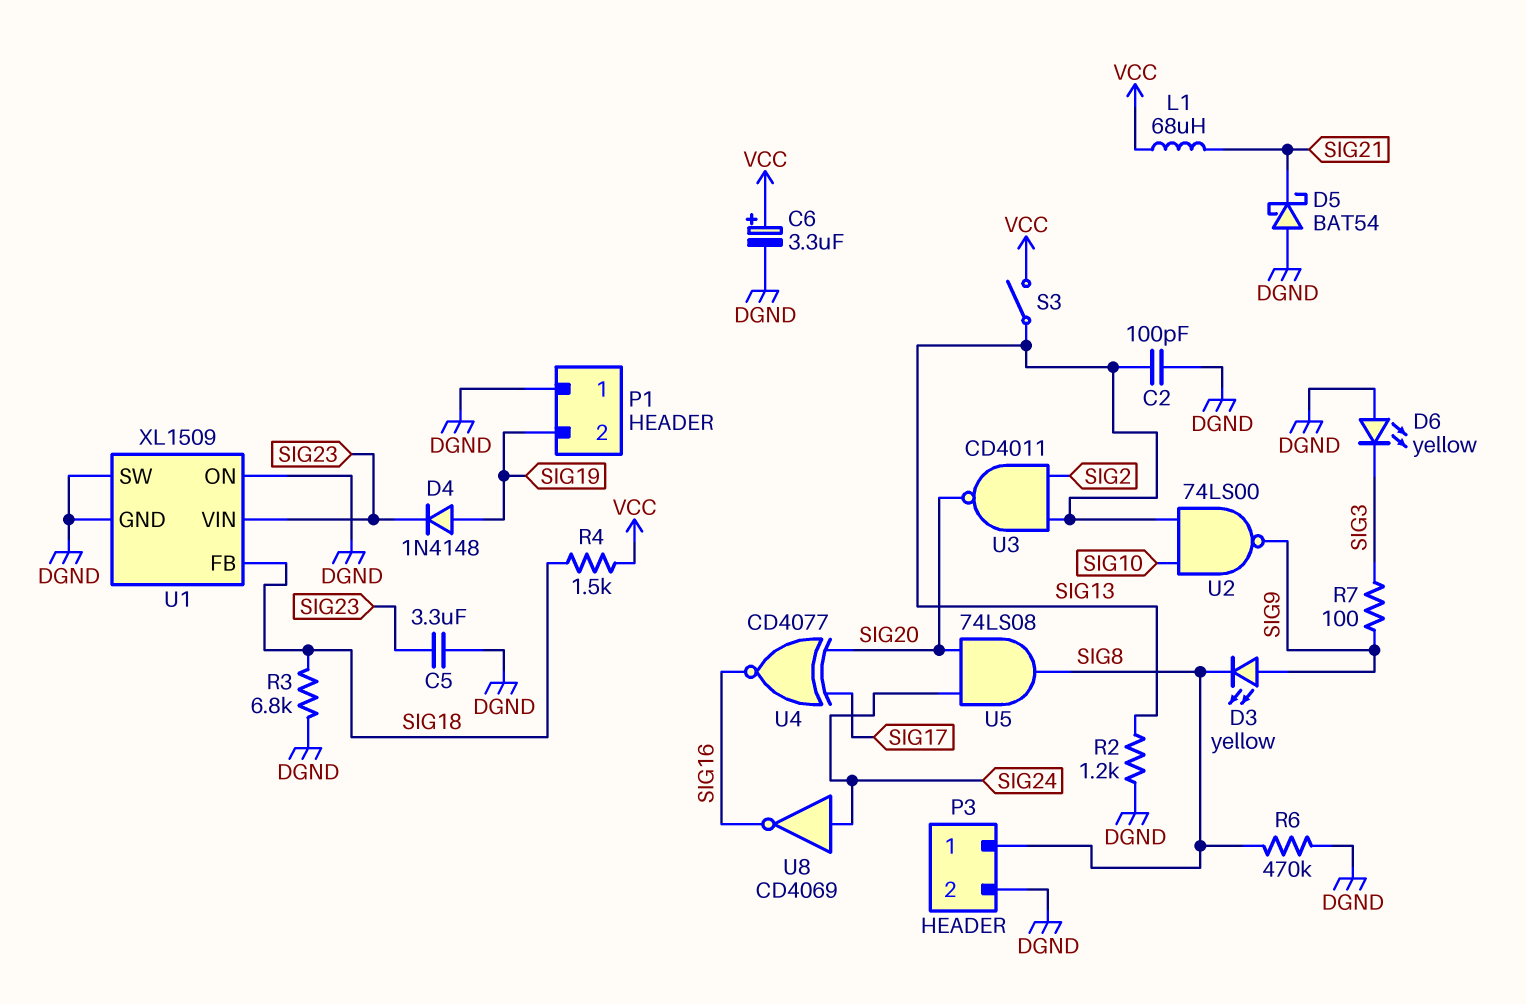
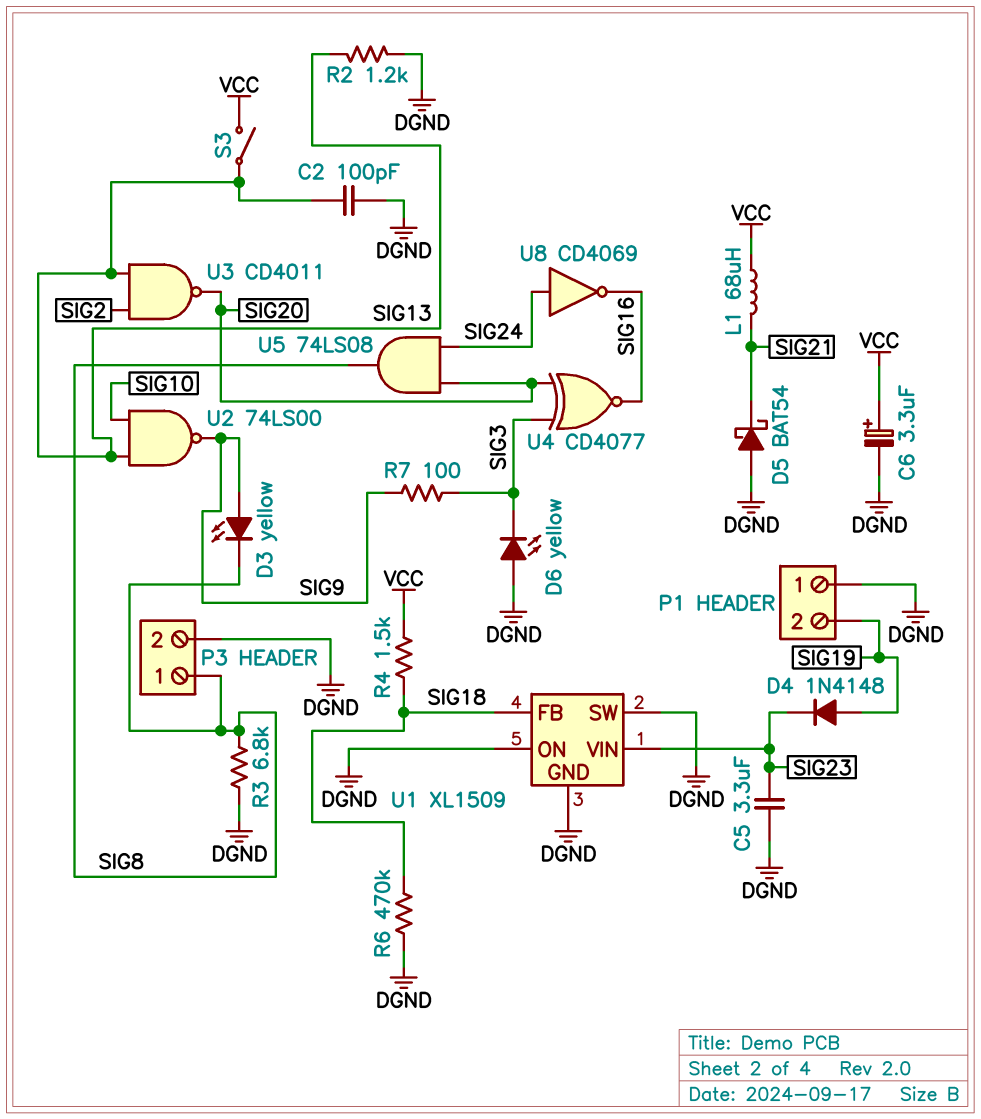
R3: 6.8k (DGND, SIG18) -> 6.8k (DGND, SIG8)
R6: 470k (DGND, SIG8) -> 470k (DGND, SIG18)
U4: XNOR CD4077 (in SIG17, in SIG20, out SIG16) -> XNOR CD4077 (in SIG3, in SIG20, out SIG16)

